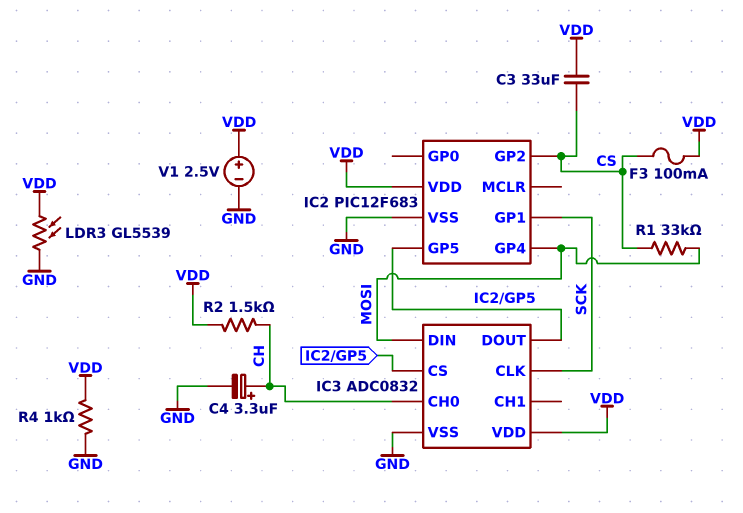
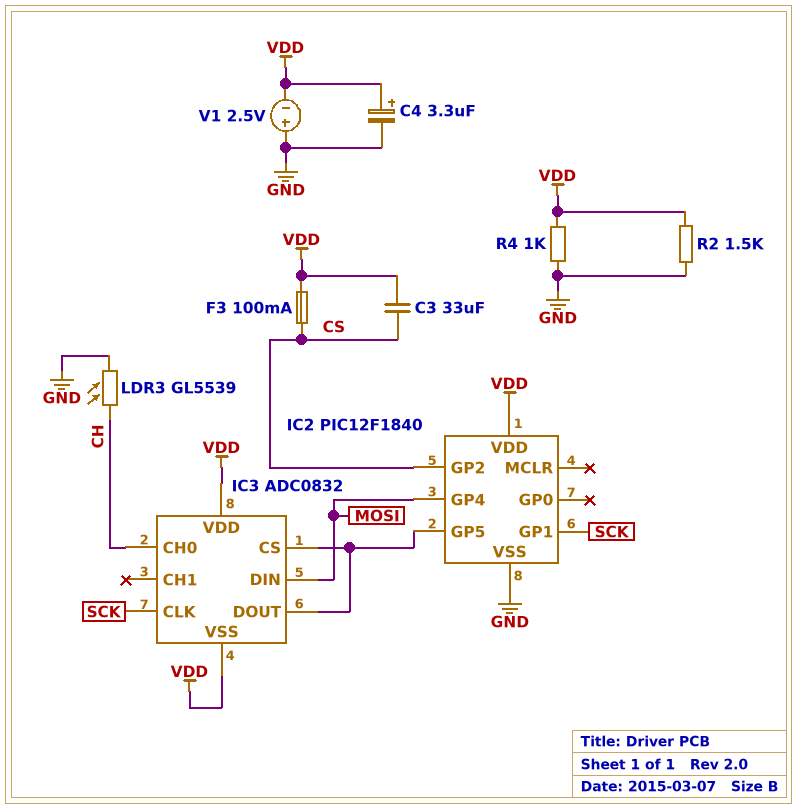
C4: 3.3uF (plus CH, minus GND) -> 3.3uF (plus VDD, minus GND)
IC2: PIC12F683 -> PIC12F1840
IC3 pin VSS: GND -> VDD
LDR3: GL5539 (GND, VDD) -> GL5539 (CH, GND)
R1: 33k (CS, MOSI) -> none
R2: 1.5k (CH, VDD) -> 1.5k (GND, VDD)
V1: 2.5V (plus VDD, minus GND) -> 2.5V (plus GND, minus VDD)

